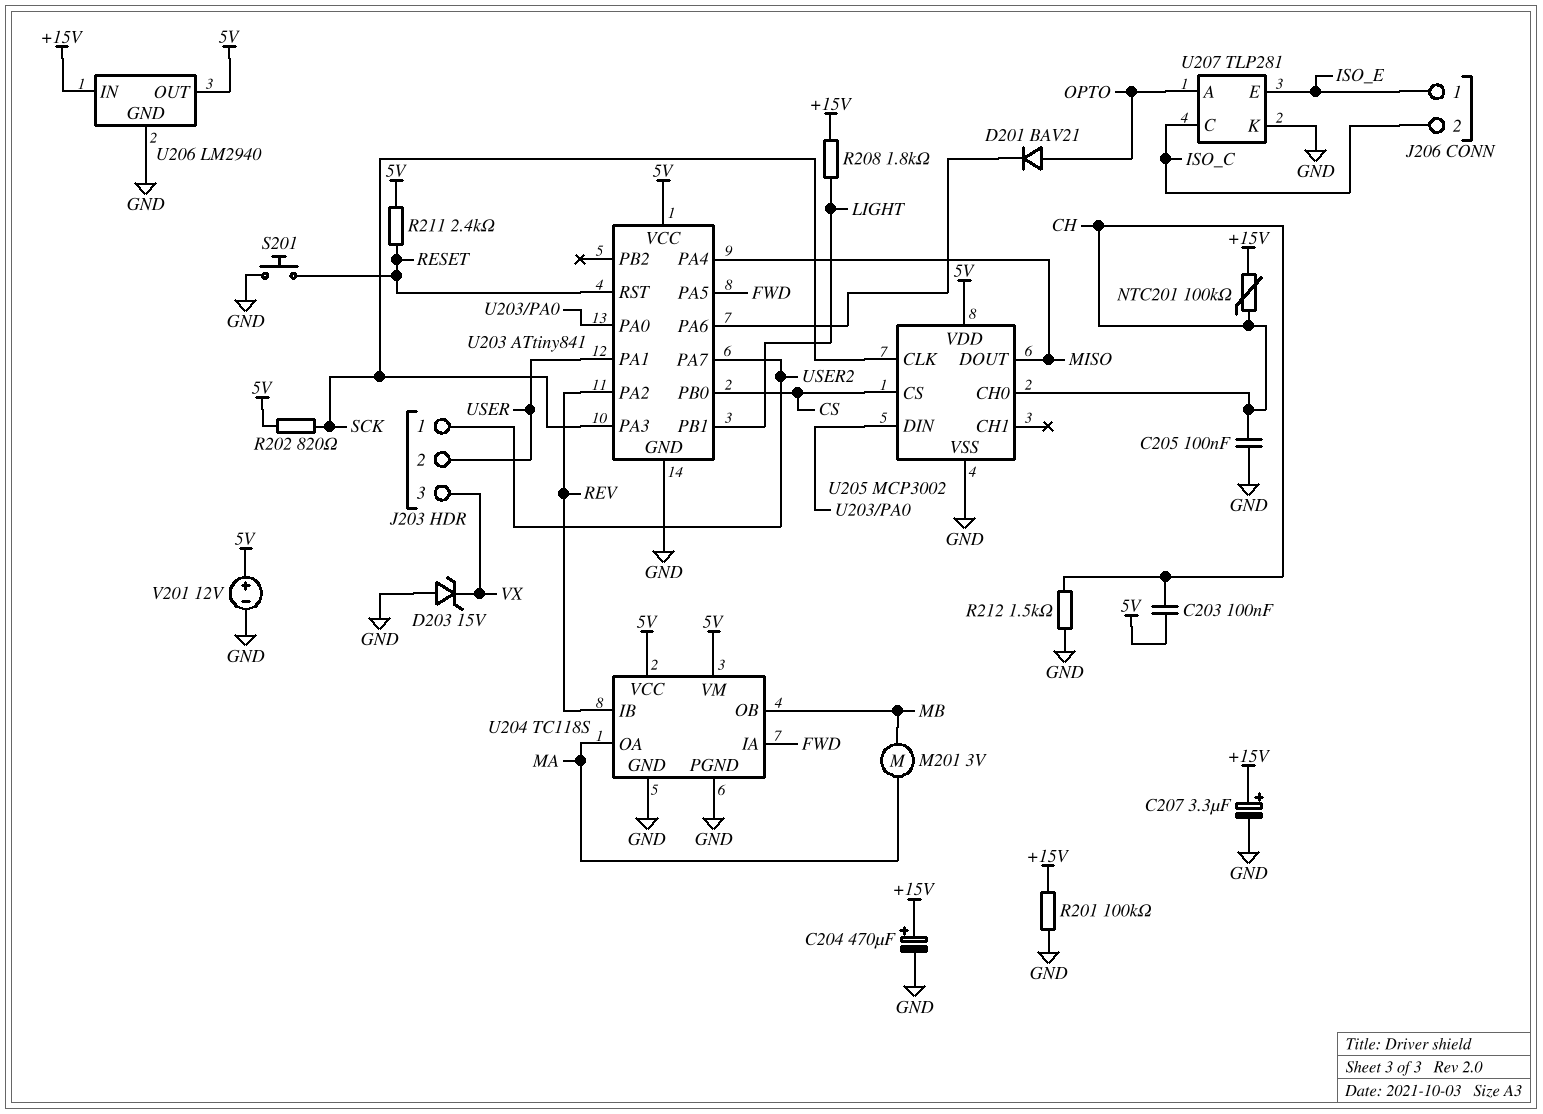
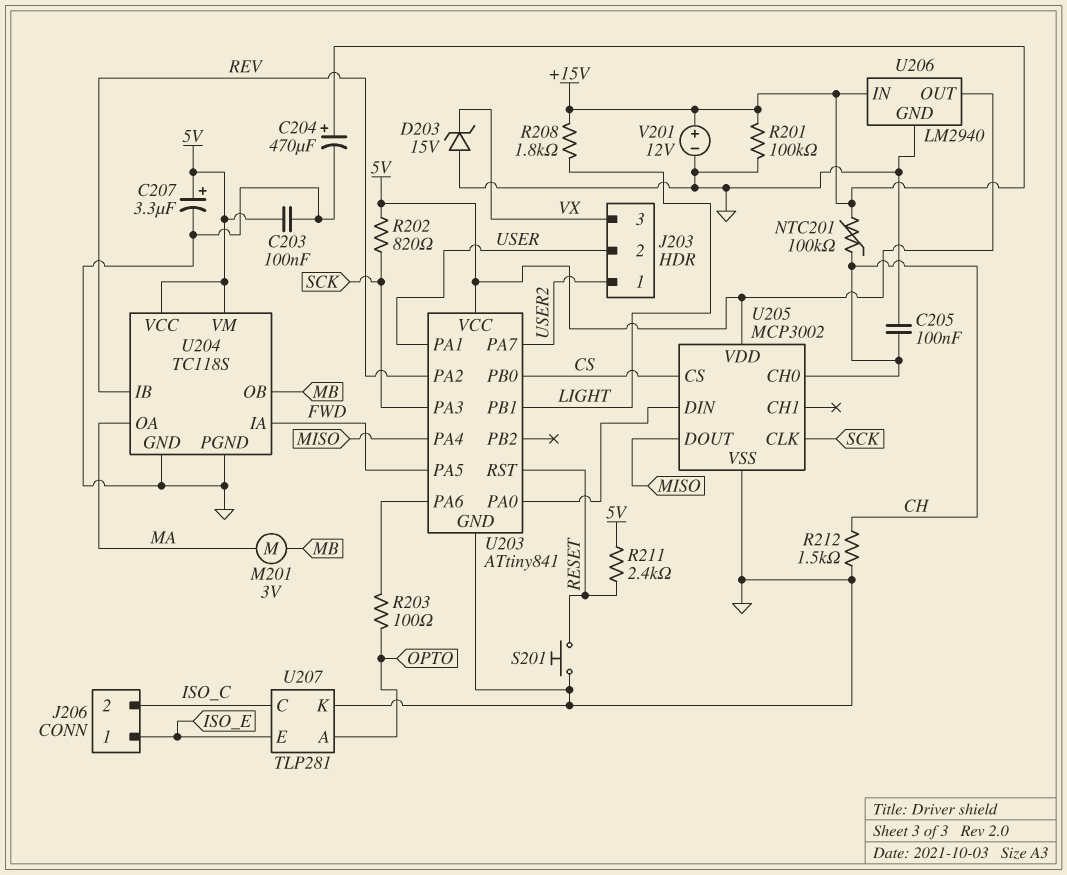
C203: 100nF (5V, CH) -> 100nF (5V, GND)
C207: 3.3uF (plus +15V, minus GND) -> 3.3uF (plus 5V, minus GND)
D201: diode BAV21 (A OPTO, K U203/PA6) -> none
R203: none -> 100 (OPTO, U203/PA6)
V201: 12V (plus 5V, minus GND) -> 12V (plus +15V, minus GND)

